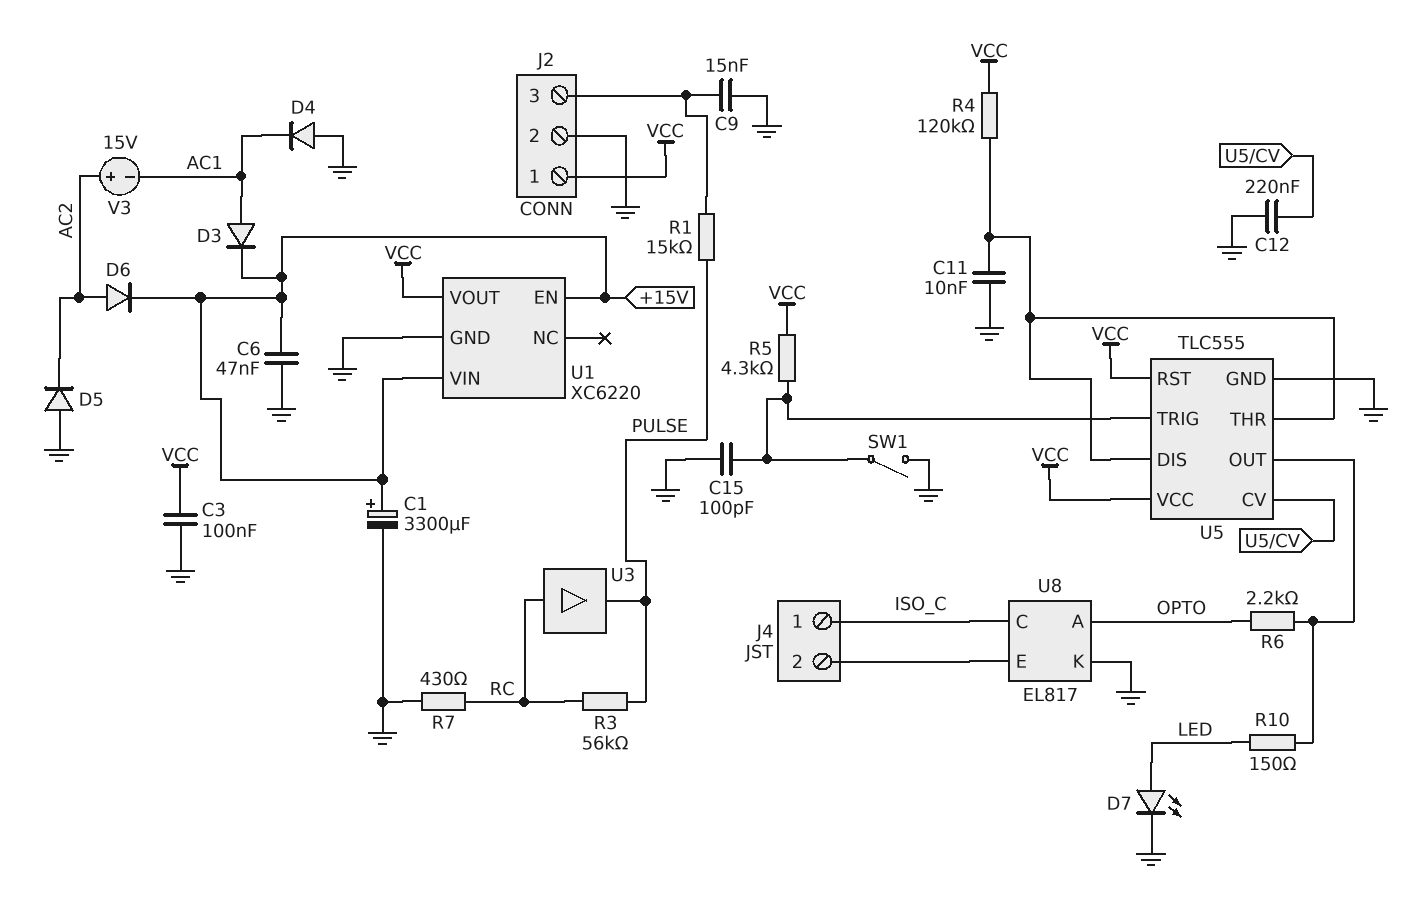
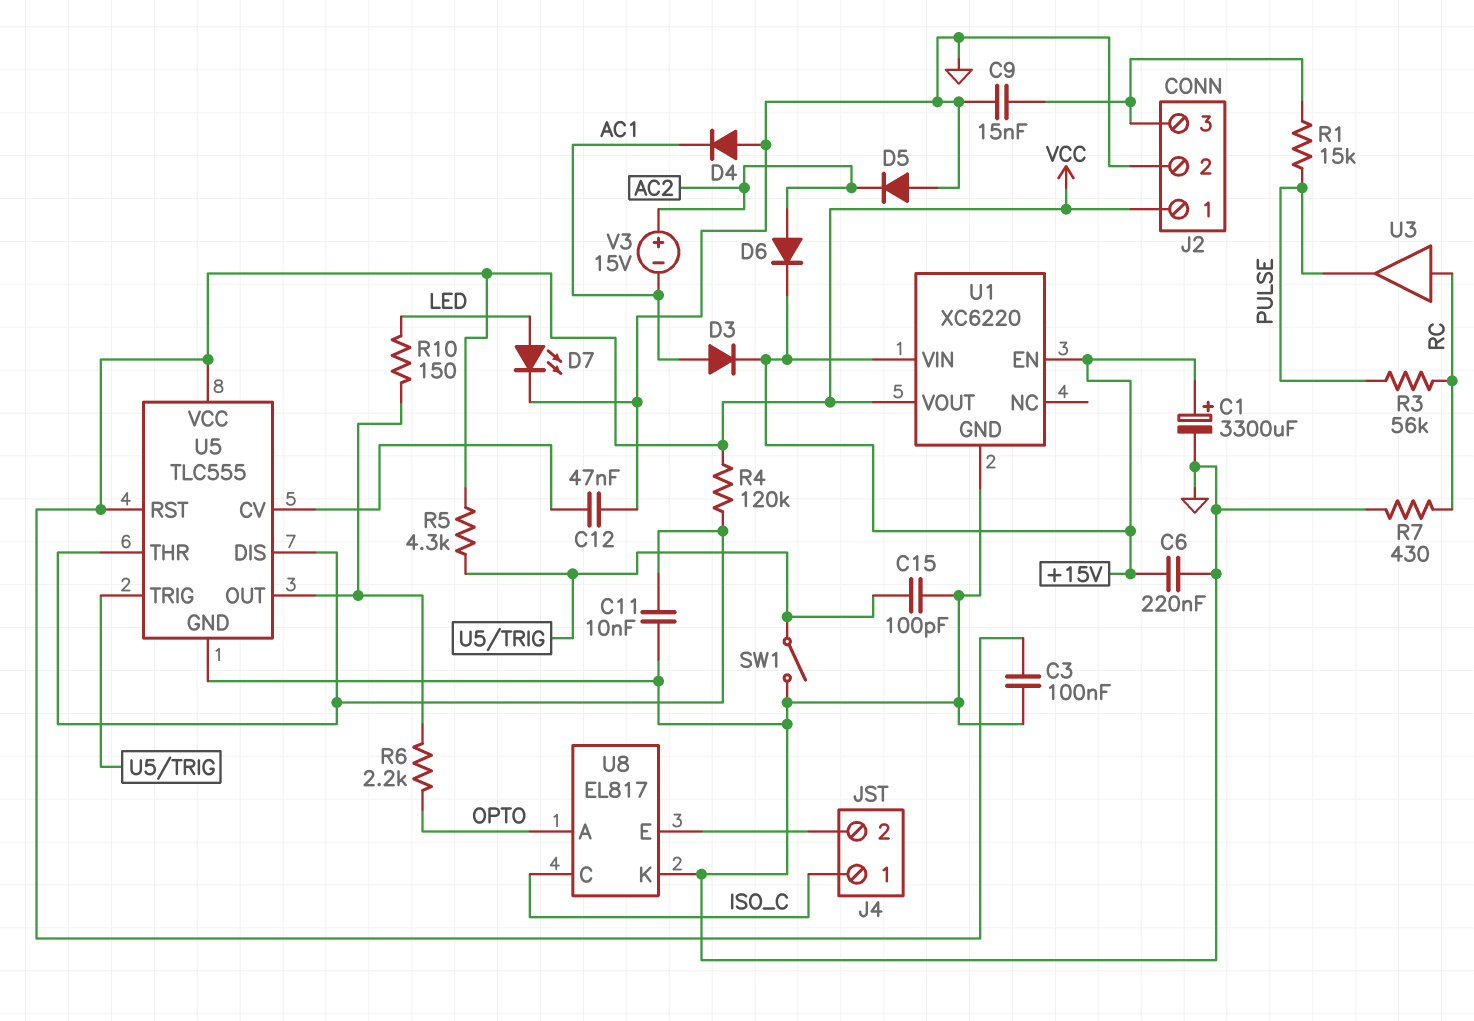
C6: 47nF (+15V, GND) -> 220nF (+15V, GND)
C12: 220nF (GND, U5/CV) -> 47nF (GND, U5/CV)

